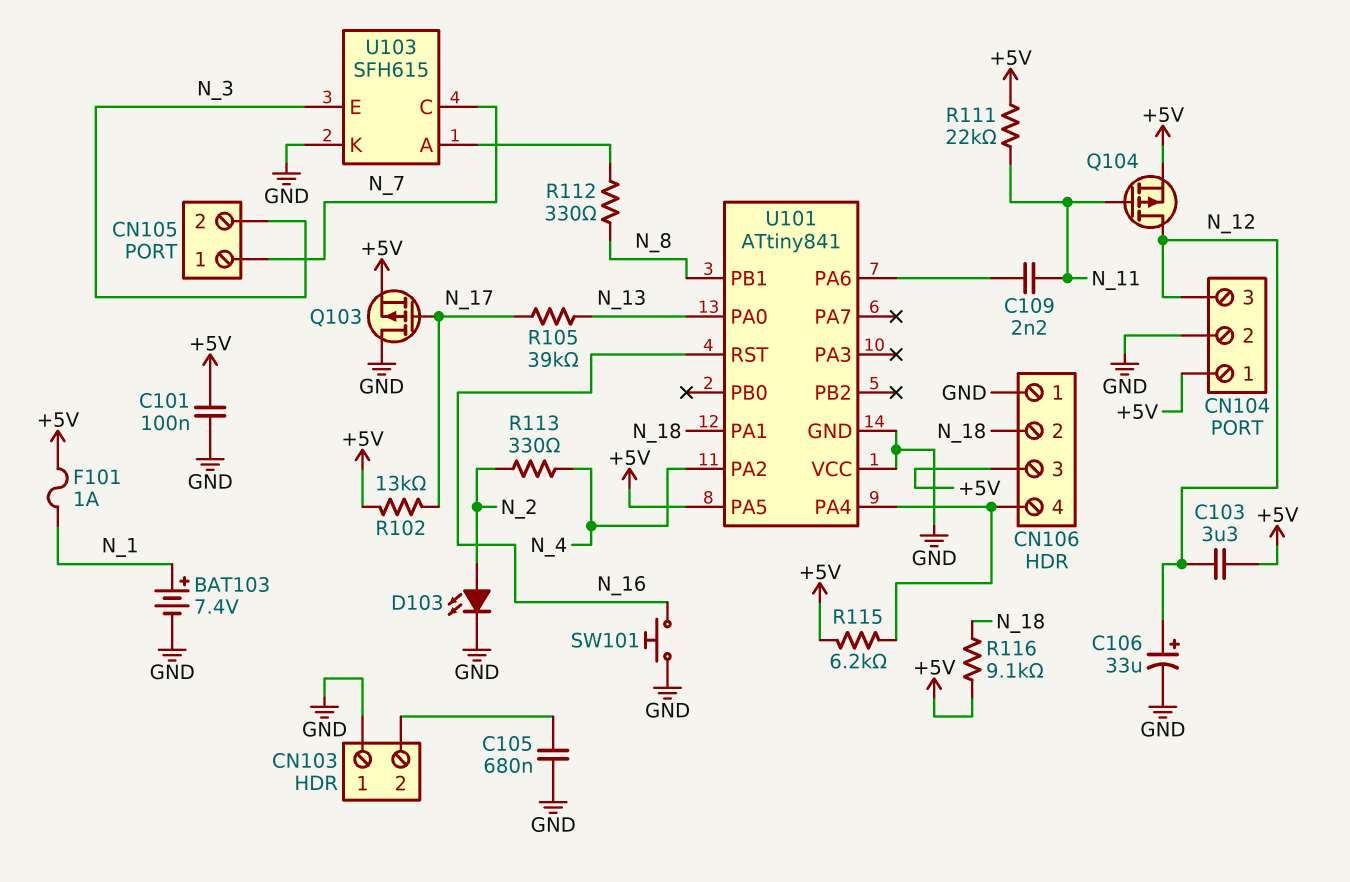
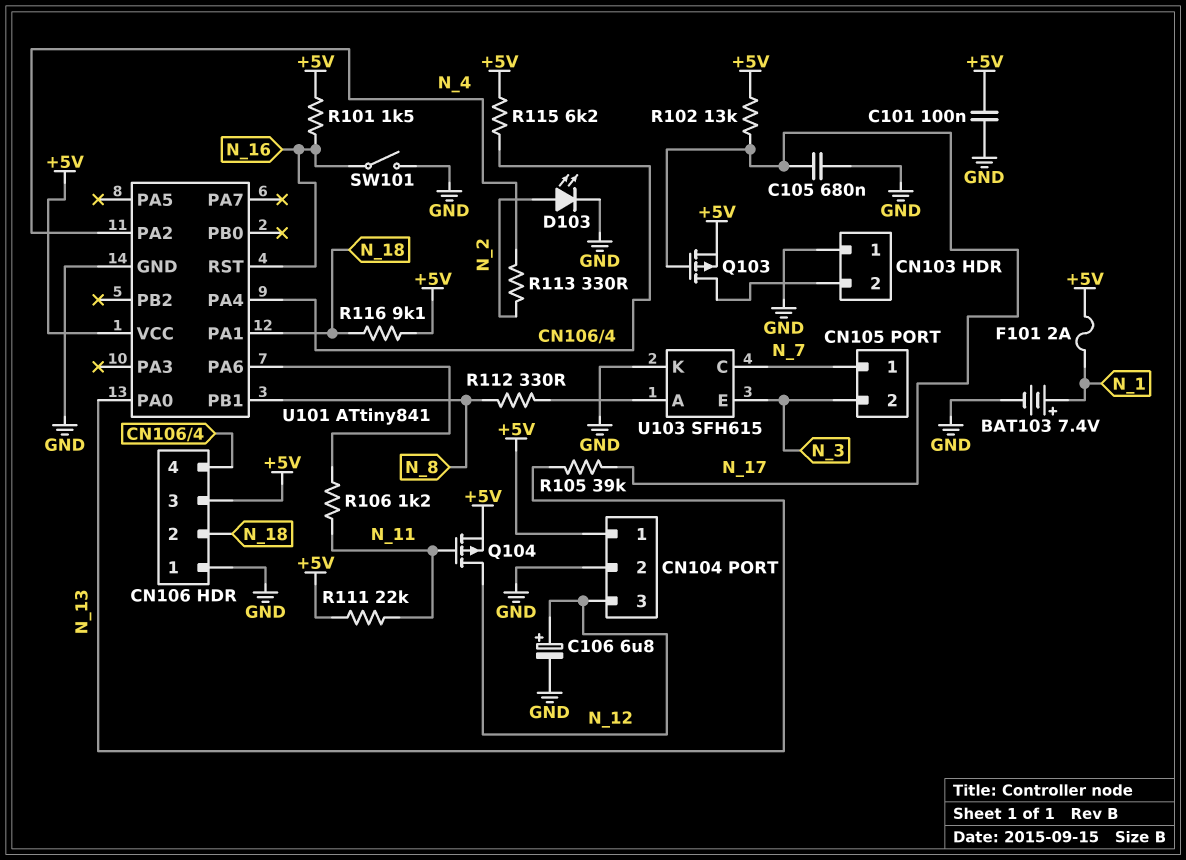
C103: 3.3uF (+5V, N_12) -> none
C105: 680nF (CN103/2, GND) -> 680nF (GND, N_17)
C106: 33uF (plus N_12, minus GND) -> 6.8uF (plus N_12, minus GND)
C109: 2.2nF (N_11, U101/PA6) -> none
F101: 1A (+5V, N_1) -> 2A (+5V, N_1)
Q103: PMOS (G N_17, D GND, S +5V) -> PMOS (G N_17, D CN103/2, S +5V)
R101: none -> 1.5k (+5V, N_16)
R106: none -> 1.2k (N_11, U101/PA6)
SW101: button (GND, N_16) -> switch (GND, N_16)
U101 pin PA5: +5V -> none
U101 pin VCC: GND -> +5V

